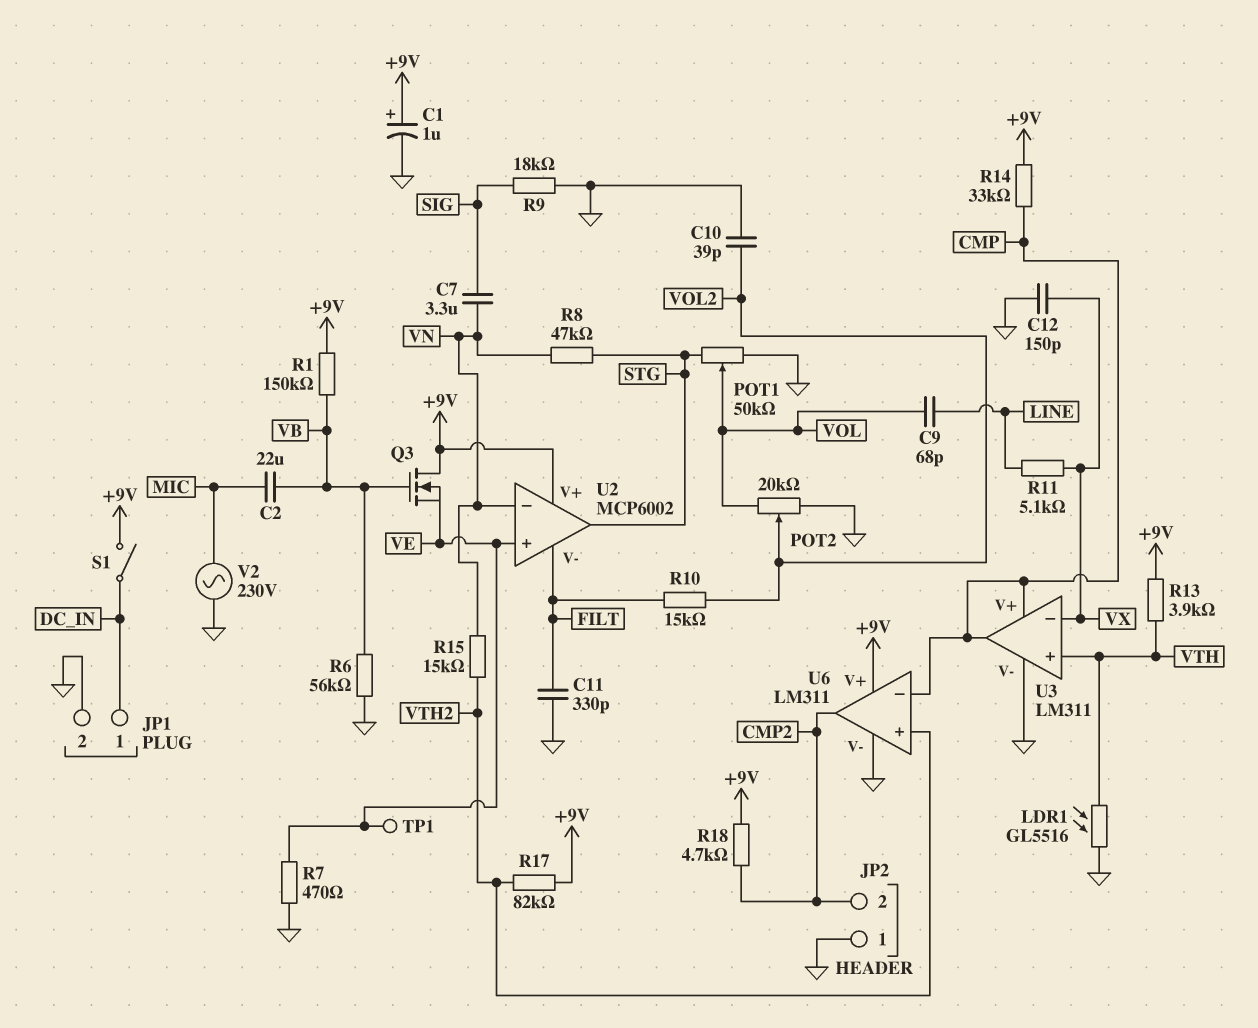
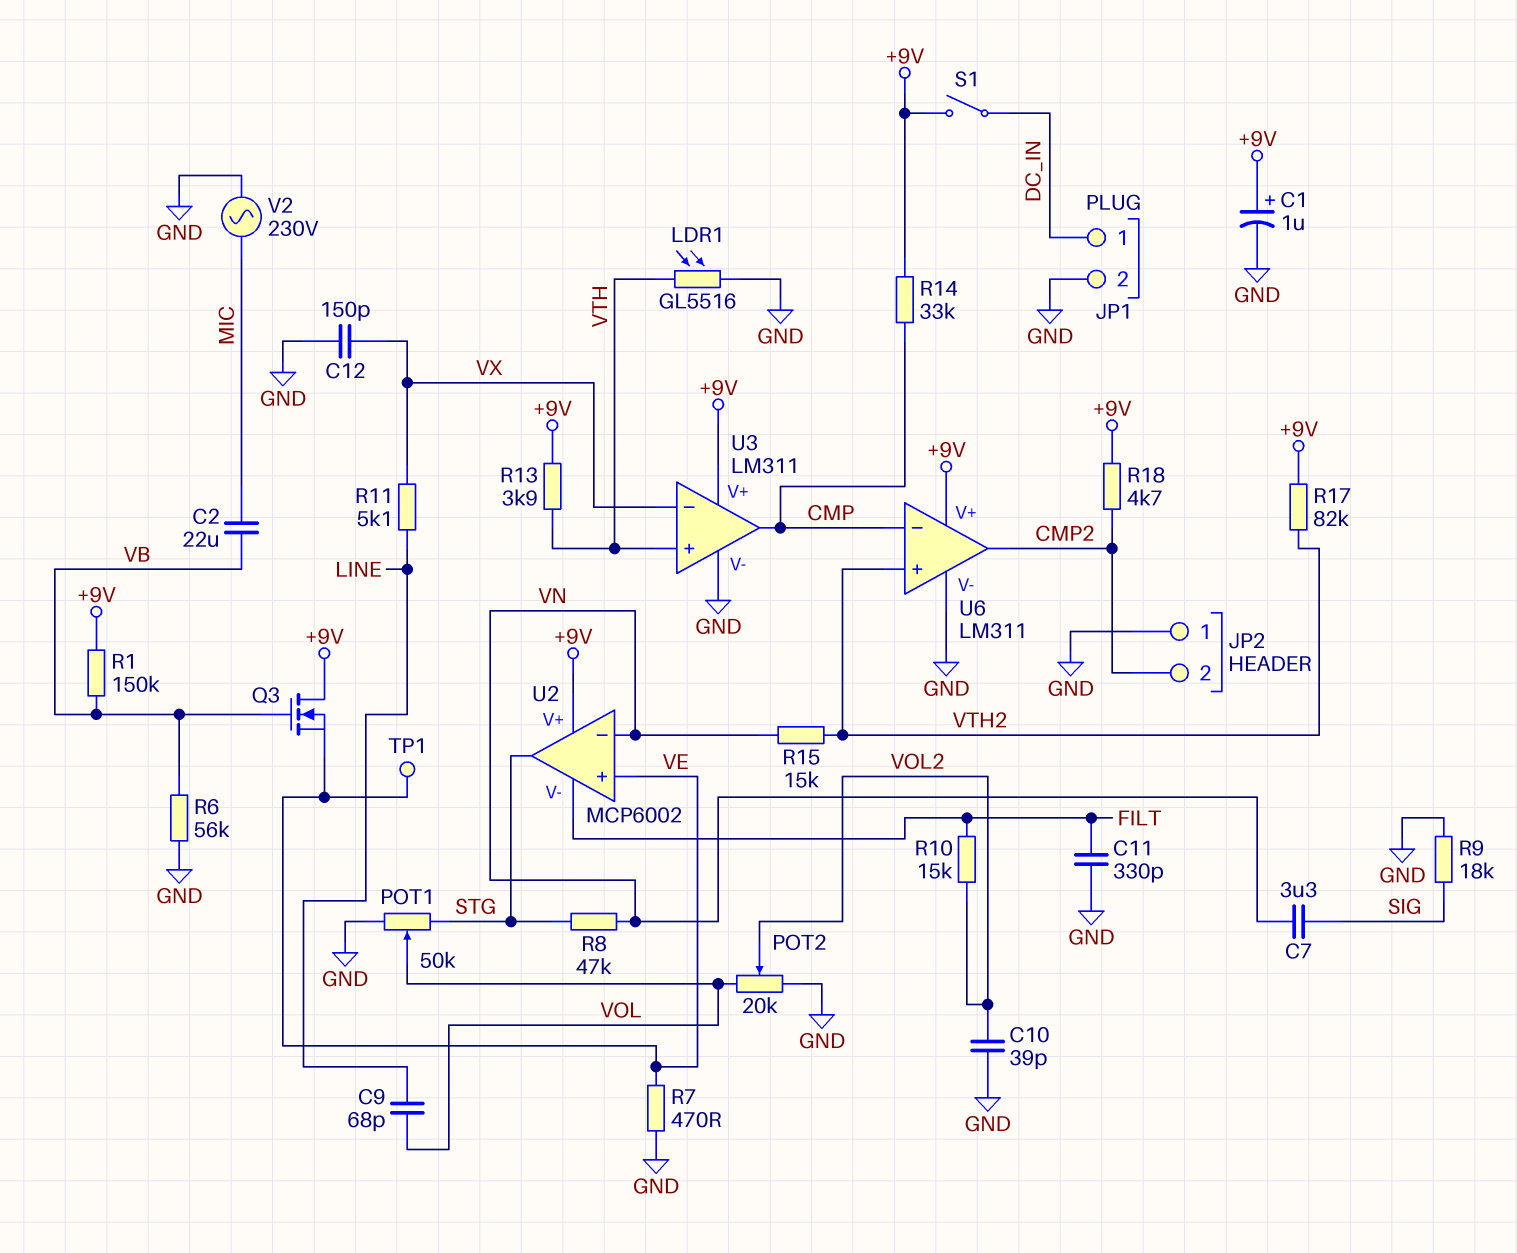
U3 pin V+: CMP -> +9V

